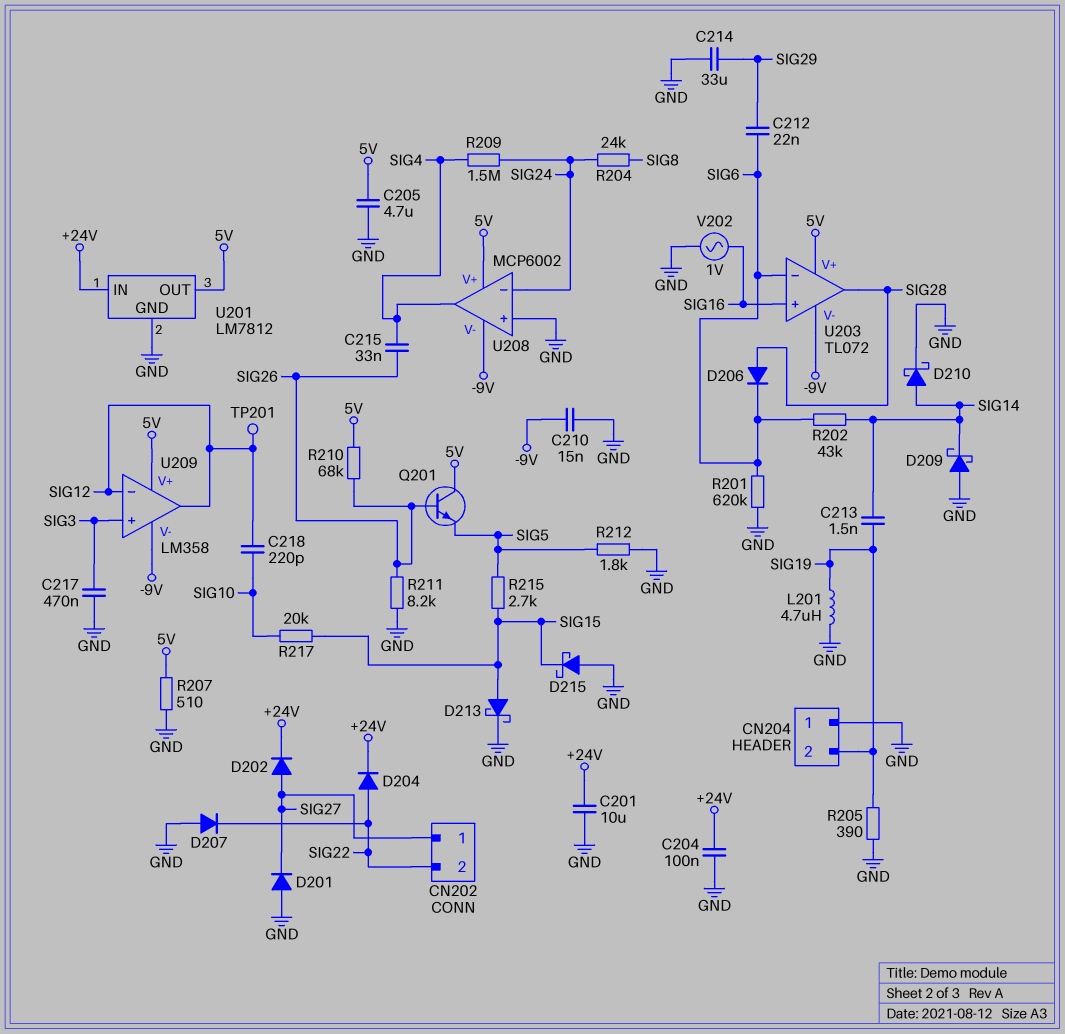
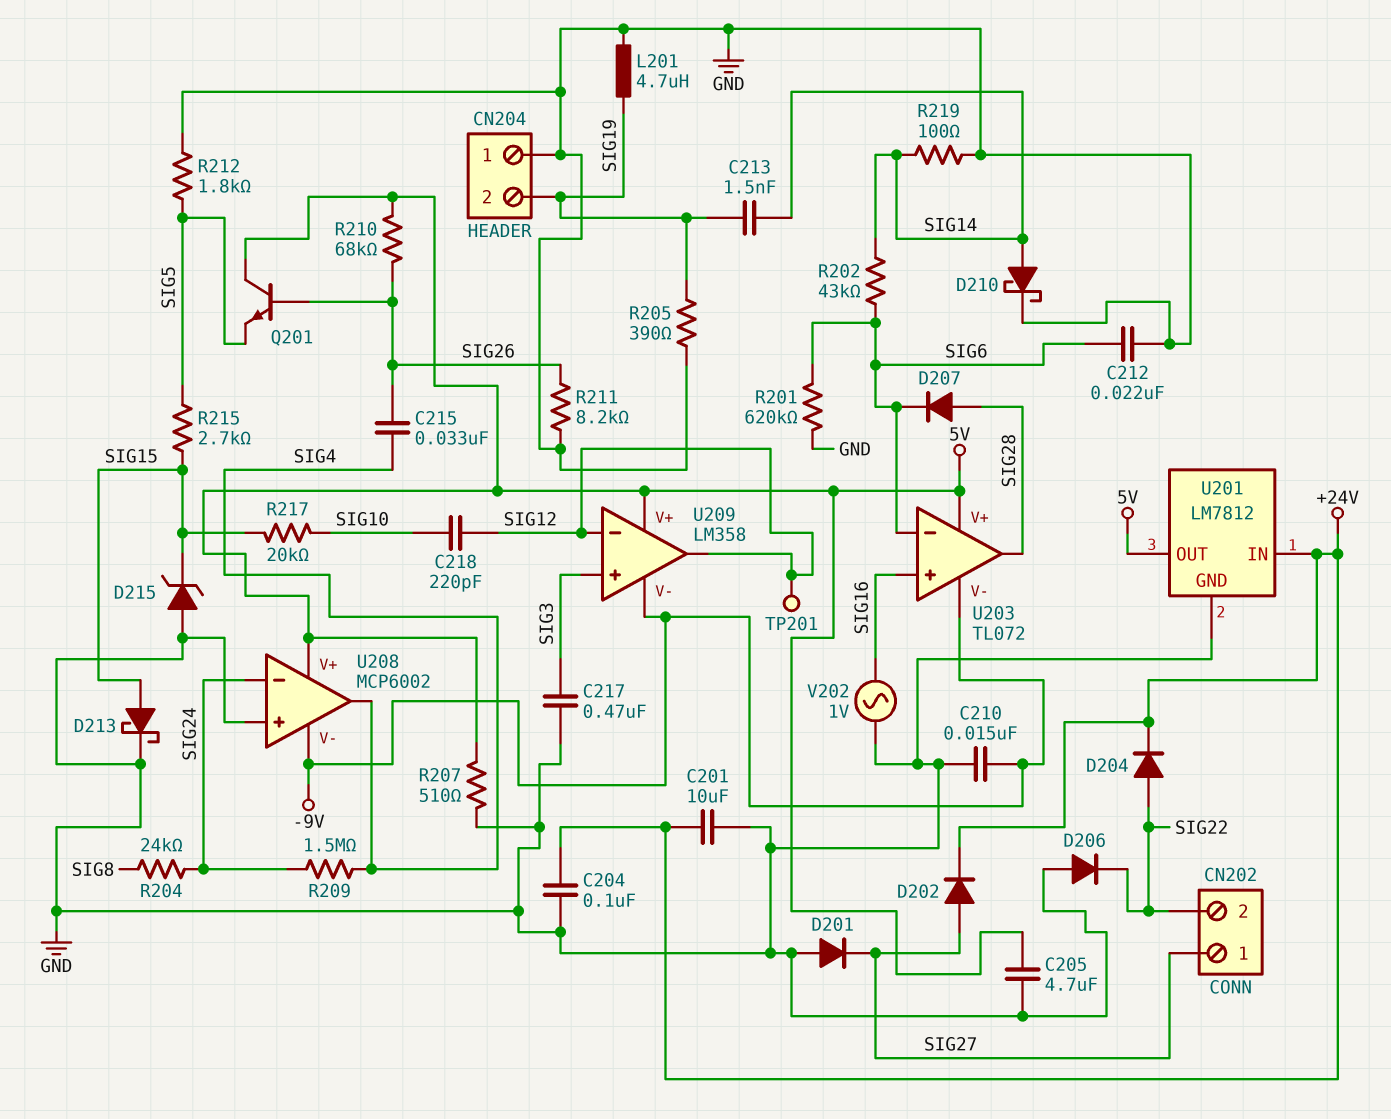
C212: 22nF (SIG6, SIG29) -> 22nF (GND, SIG6)
C214: 33uF (GND, SIG29) -> none
D206: diode (A SIG28, K SIG6) -> diode (A GND, K SIG22)
D207: diode (A GND, K SIG22) -> diode (A SIG28, K SIG6)
D209: schottky (A GND, K SIG14) -> none
D215: schottky (A GND, K SIG15) -> zener (A GND, K SIG15)
R219: none -> 100 (GND, SIG14)

